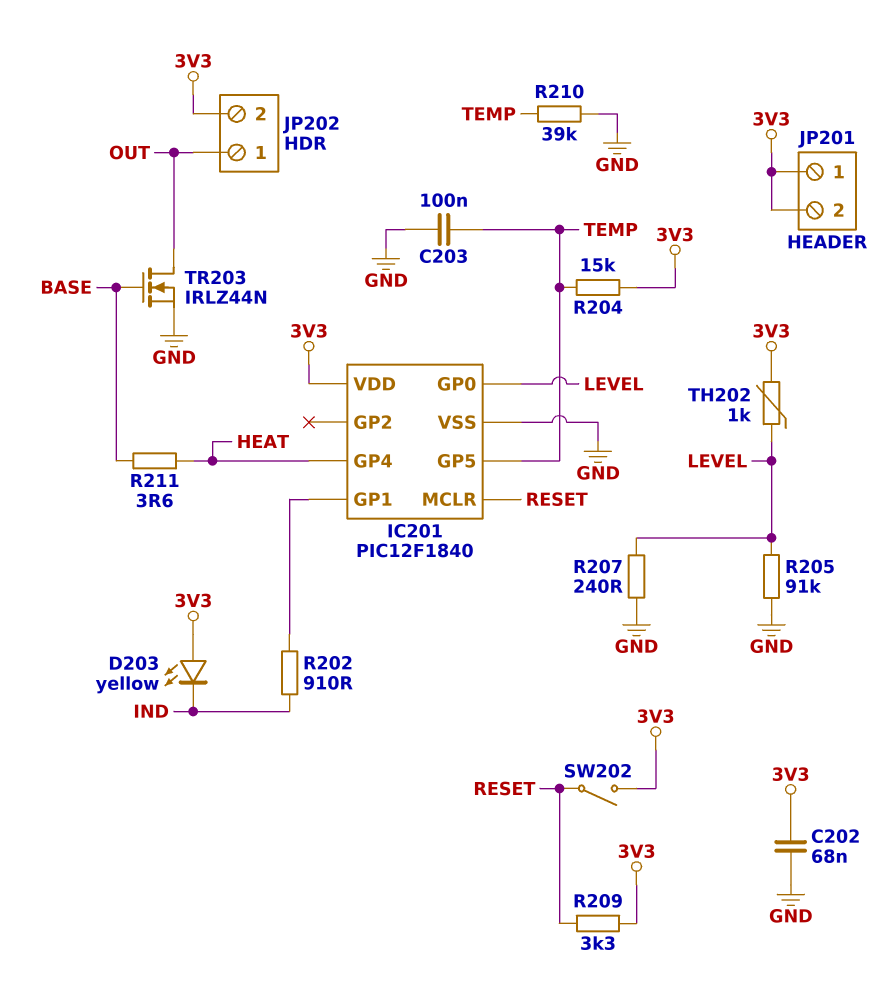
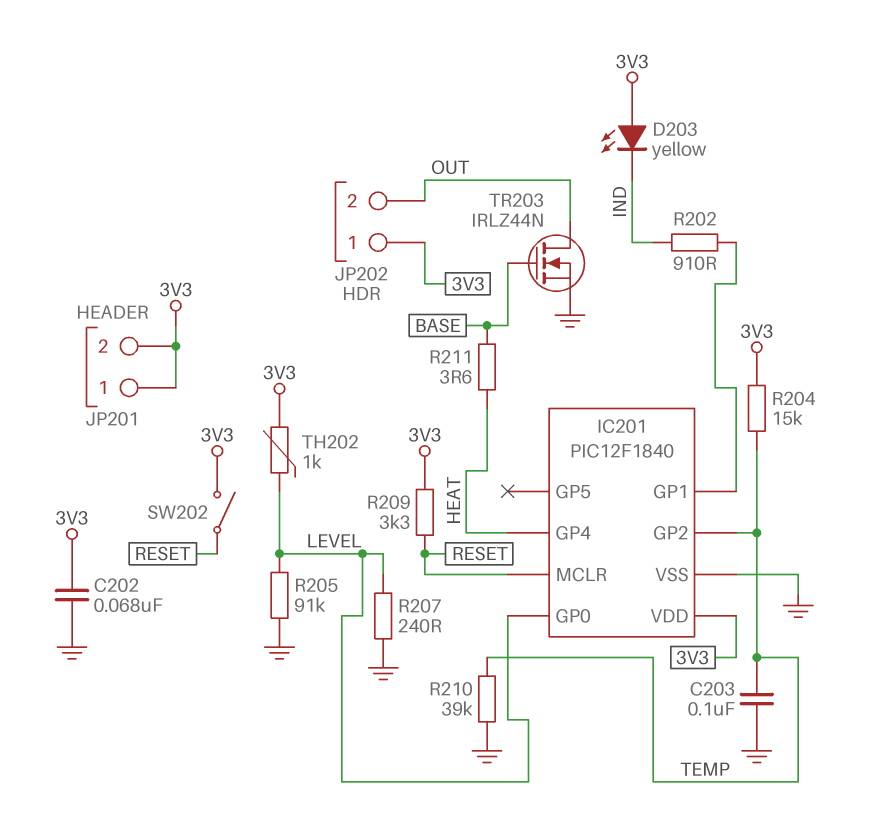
IC201 pin GP2: none -> TEMP
IC201 pin GP5: TEMP -> none
JP202 pin 1: OUT -> 3V3
JP202 pin 2: 3V3 -> OUT

